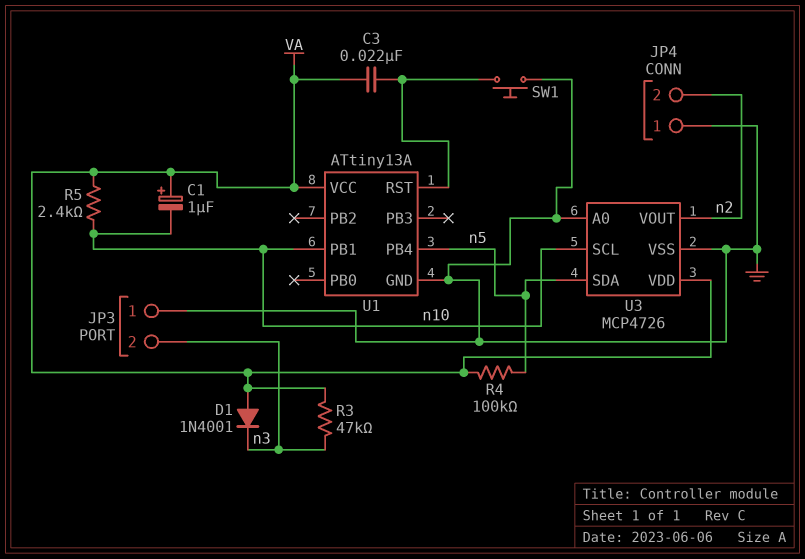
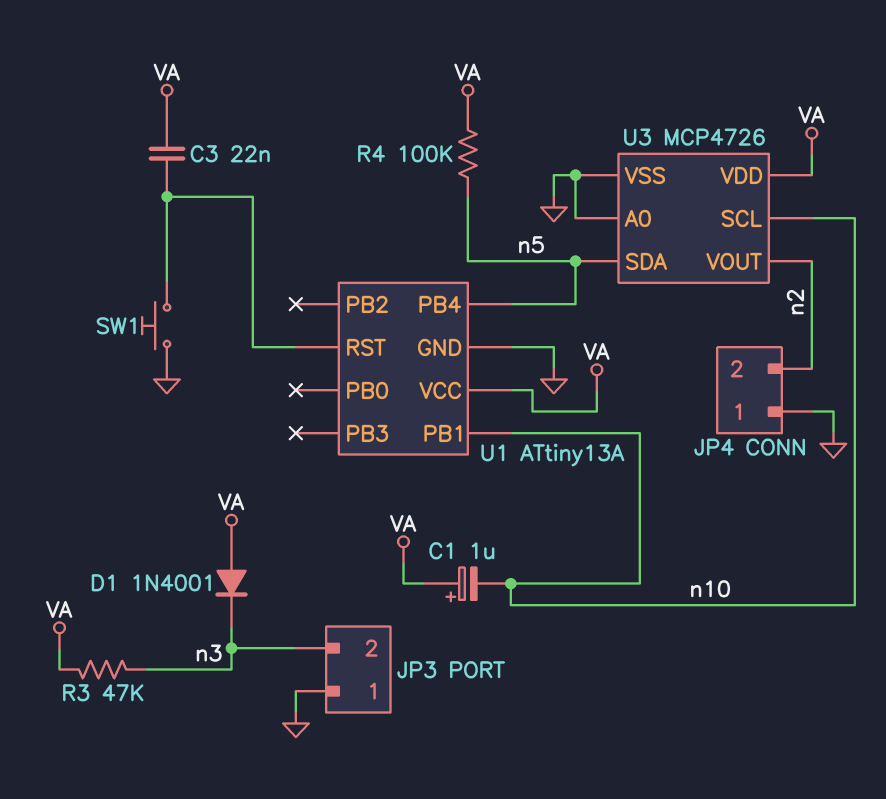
R5: 2.4k (VA, n10) -> none

